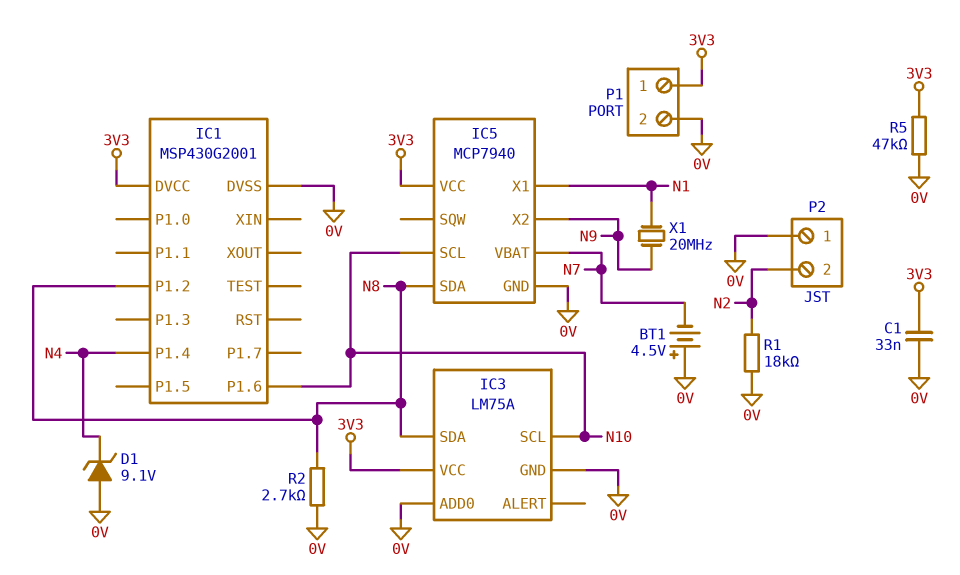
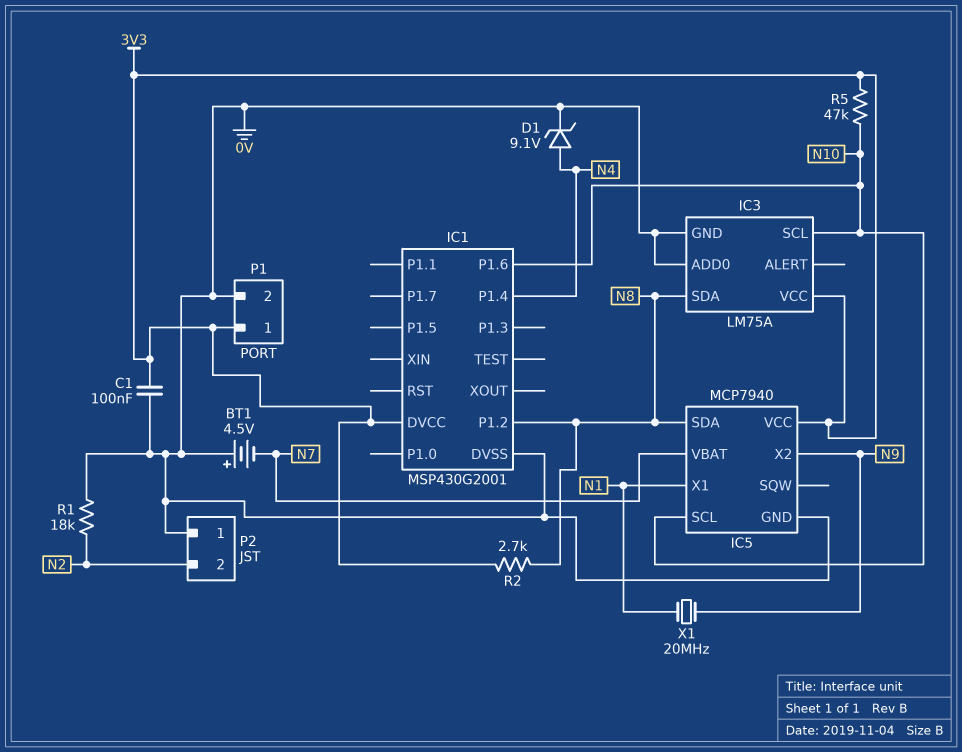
C1: 33nF (0V, 3V3) -> 100nF (0V, 3V3)
D1: zener 9.1V (A 0V, K N4) -> zener 9.1V (A N4, K 0V)
R2: 2.7k (0V, N8) -> 2.7k (3V3, N8)
R5: 47k (0V, 3V3) -> 47k (3V3, N10)

